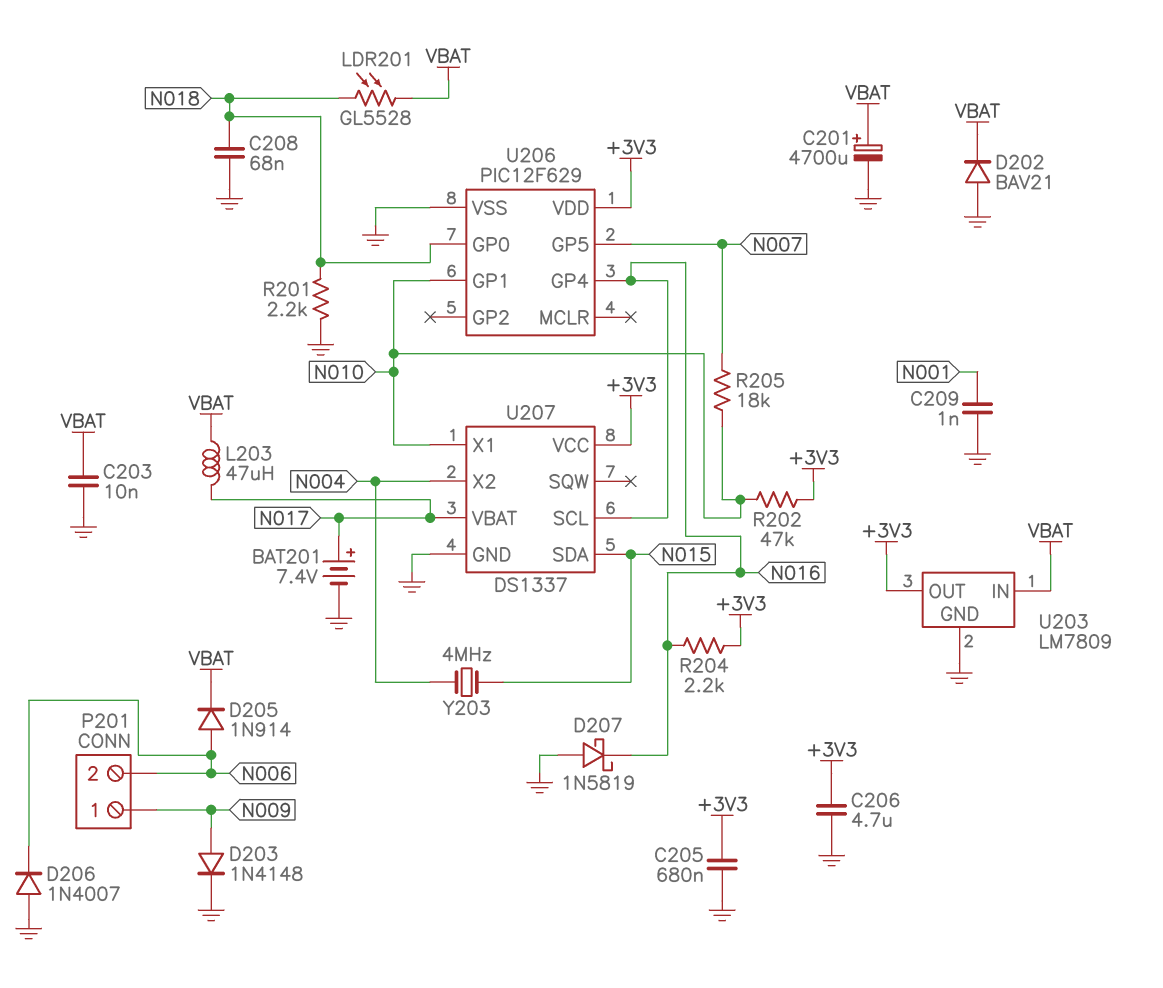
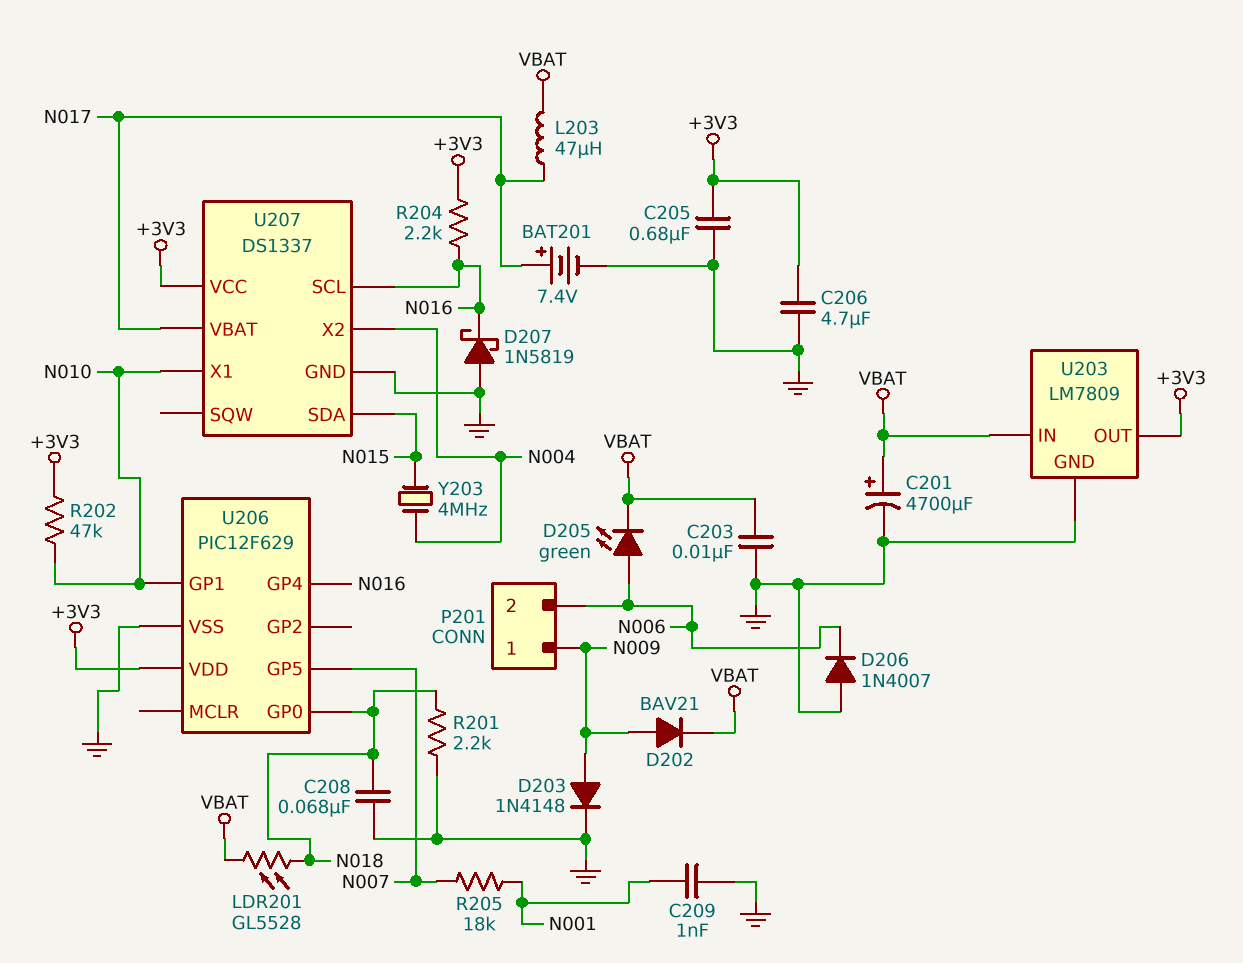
D202: diode BAV21 (A GND, K VBAT) -> diode BAV21 (A N009, K VBAT)
D205: diode 1N914 (A N006, K VBAT) -> LED green (A N006, K VBAT)
R205: 18k (N007, N010) -> 18k (N001, N007)

